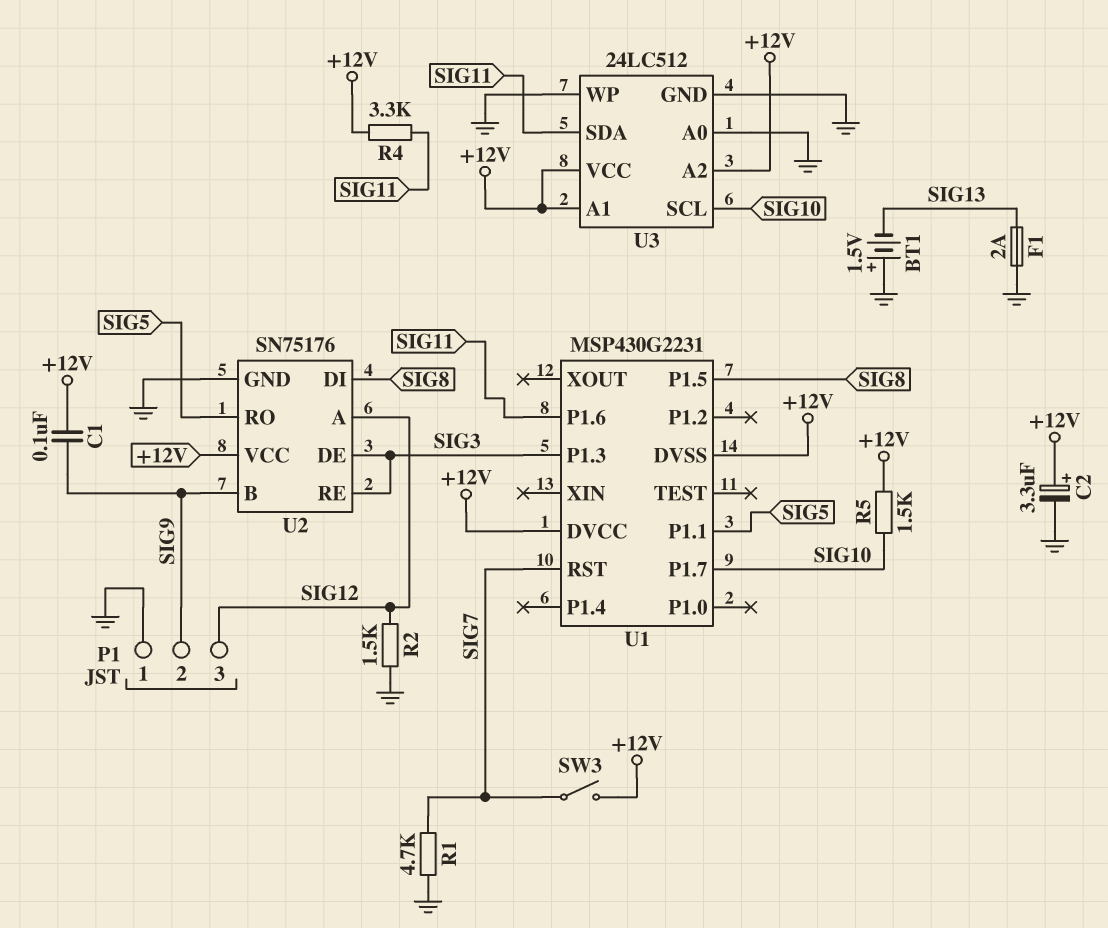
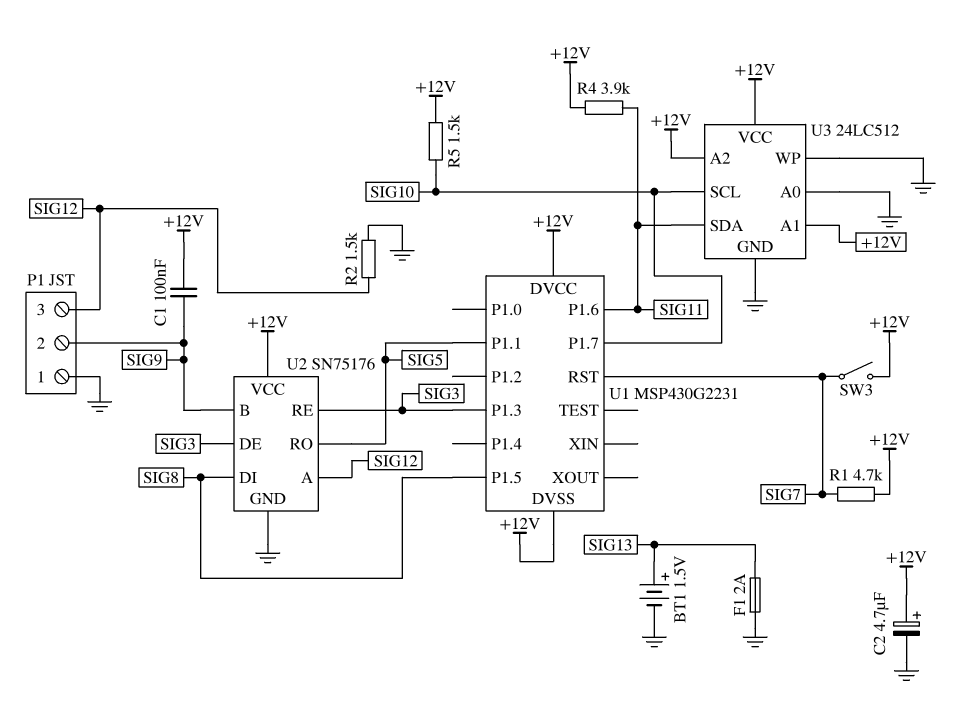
BT1: 1.5V (plus GND, minus SIG13) -> 1.5V (plus SIG13, minus GND)
C2: 3.3uF (plus +12V, minus GND) -> 4.7uF (plus +12V, minus GND)
R1: 4.7k (GND, SIG7) -> 4.7k (+12V, SIG7)
R4: 3.3k (+12V, SIG11) -> 3.9k (+12V, SIG11)

